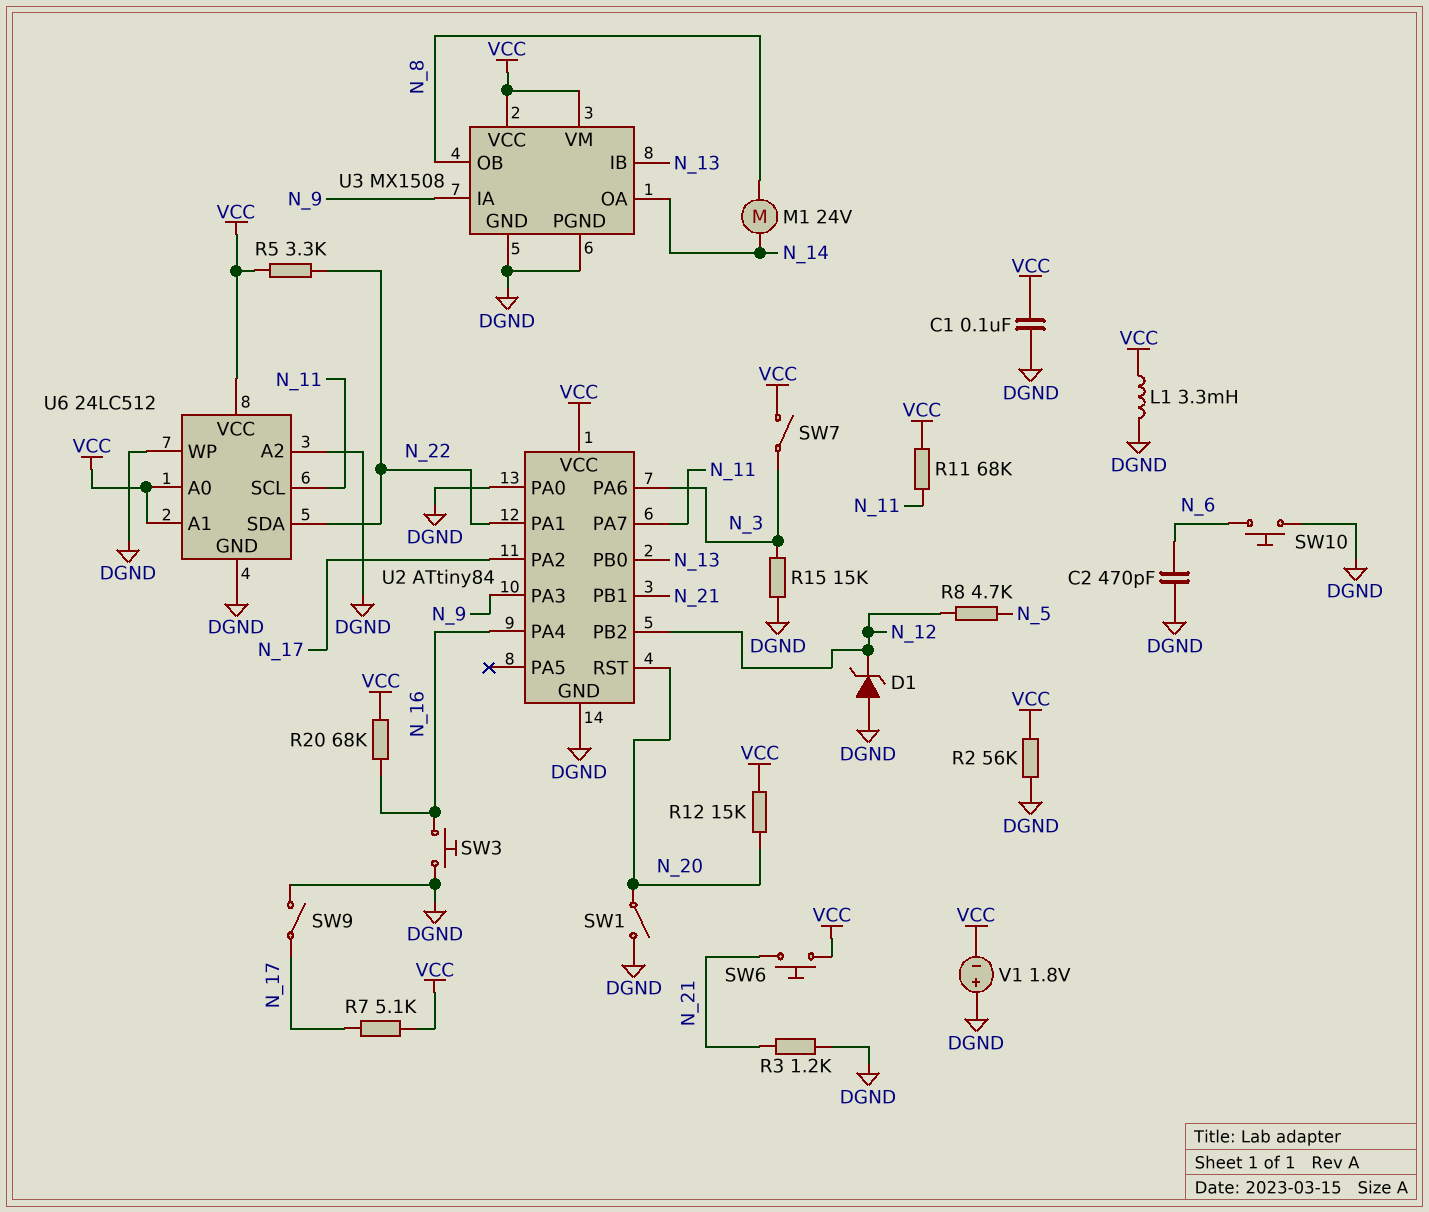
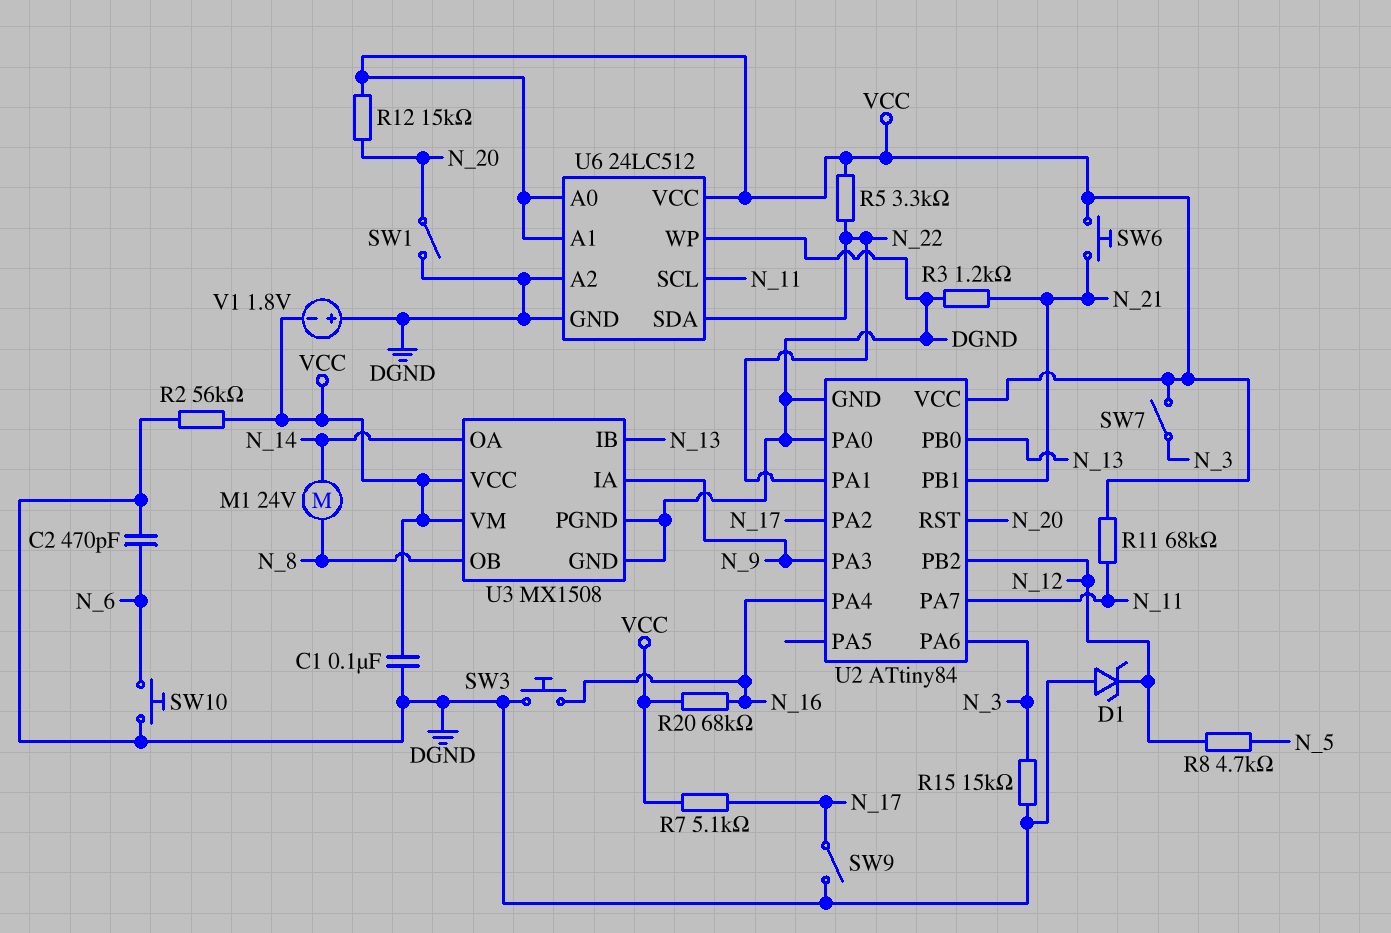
L1: 3.3mH (DGND, VCC) -> none

